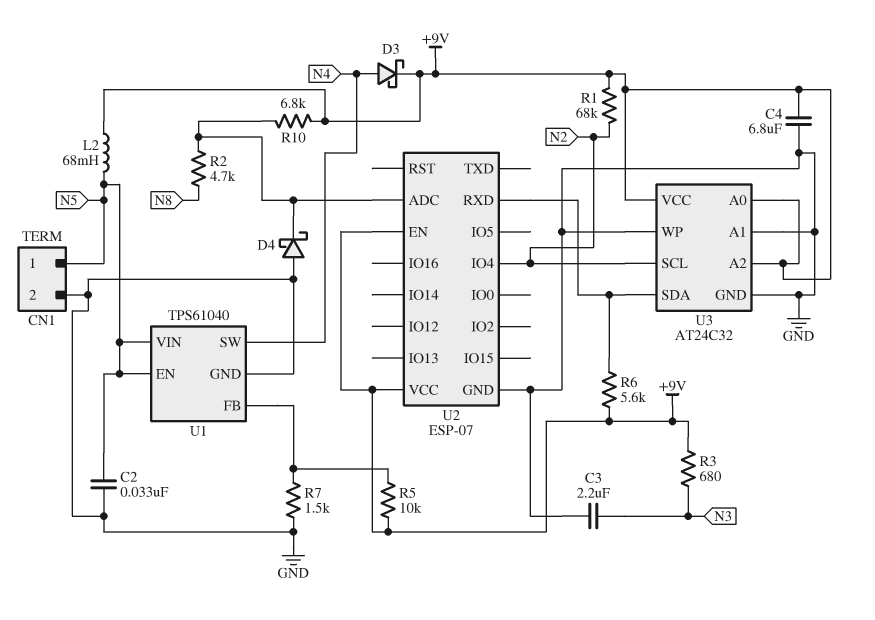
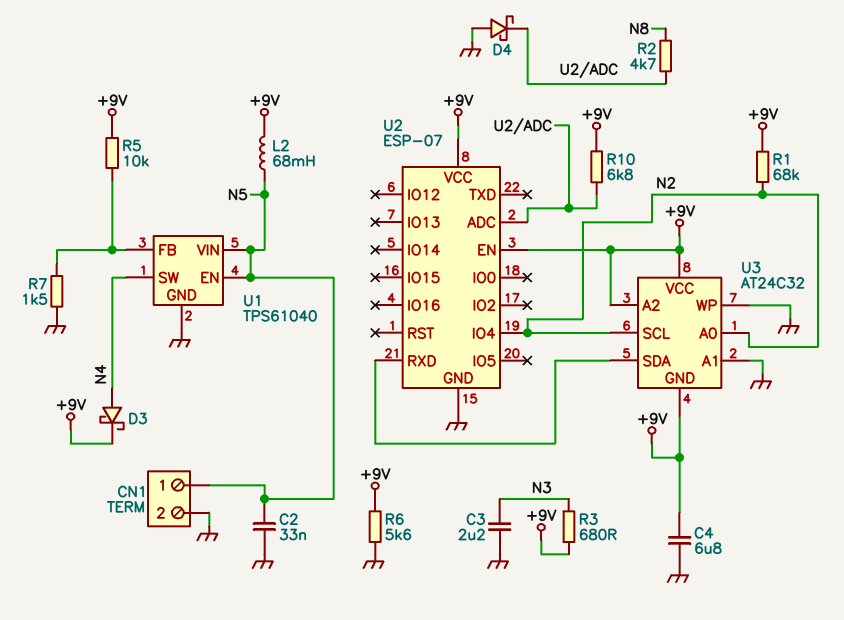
R6: 5.6k (+9V, U2/RXD) -> 5.6k (+9V, GND)
U3 pin A0: +9V -> N2
U3 pin GND: GND -> +9V

